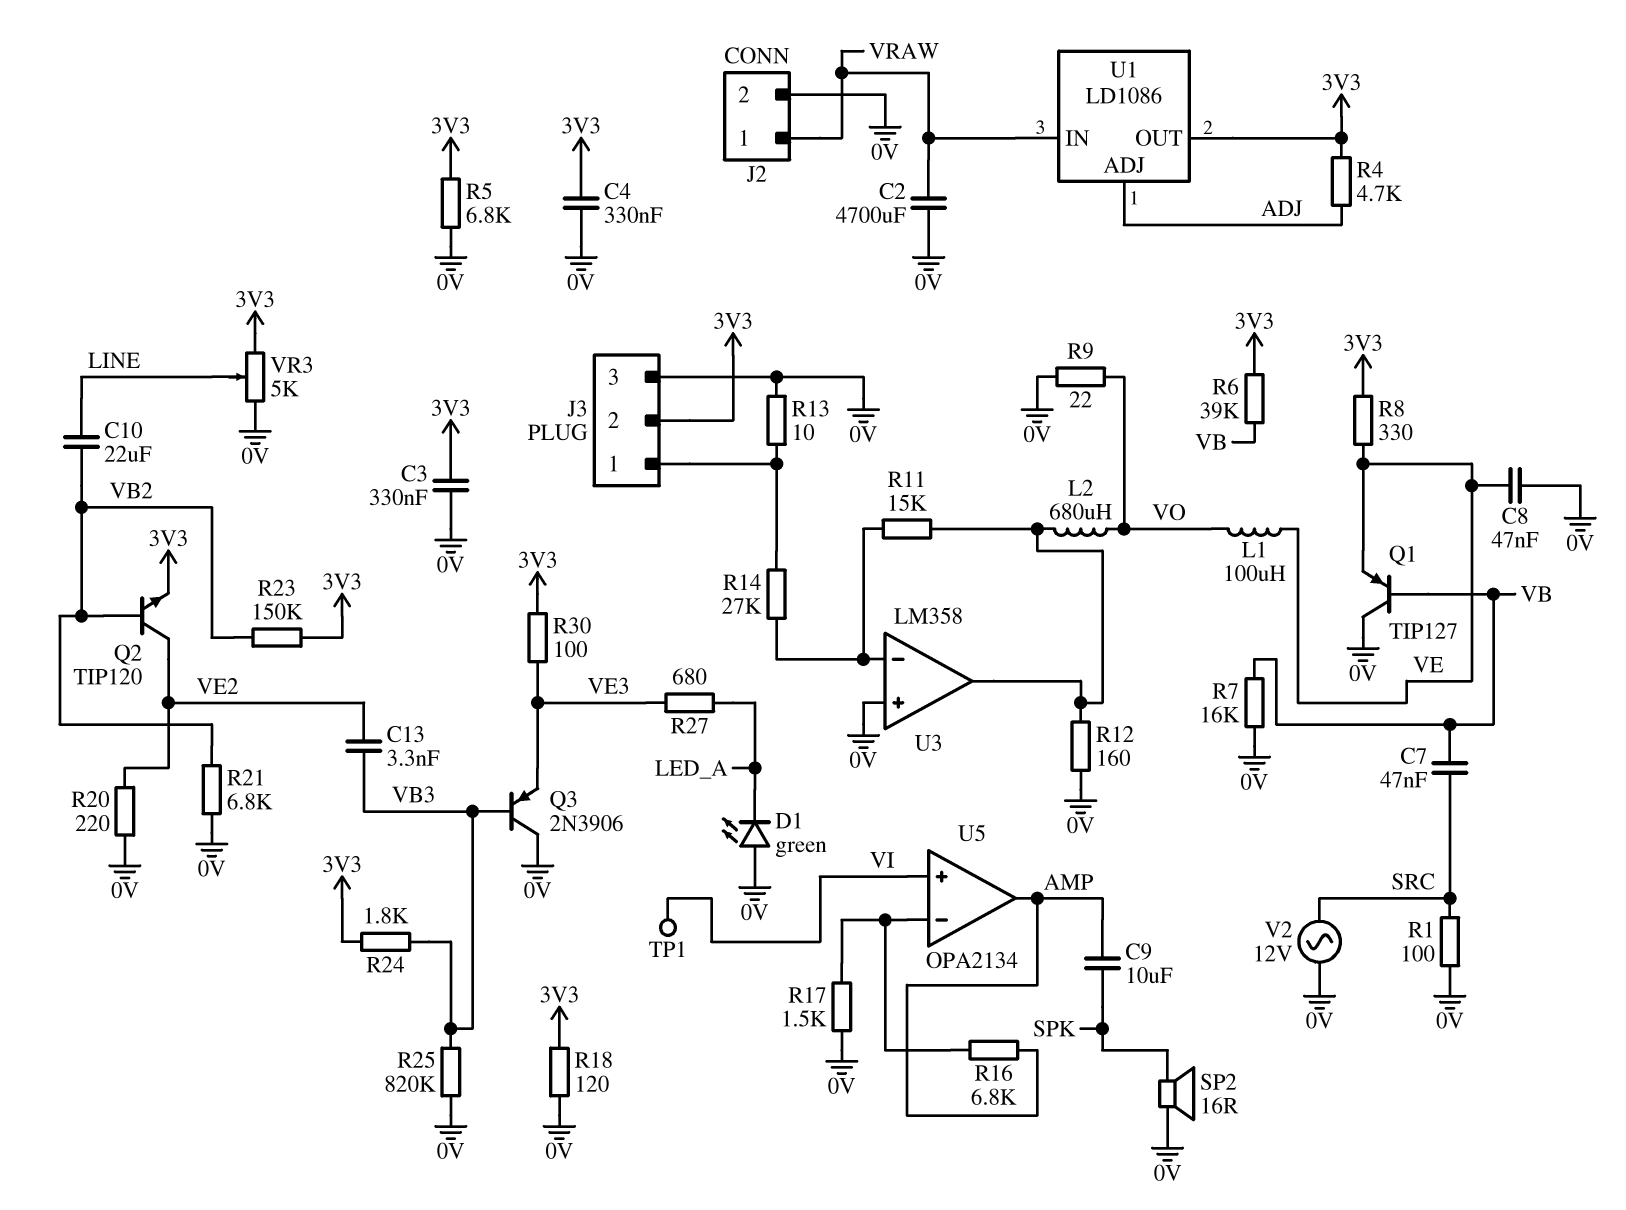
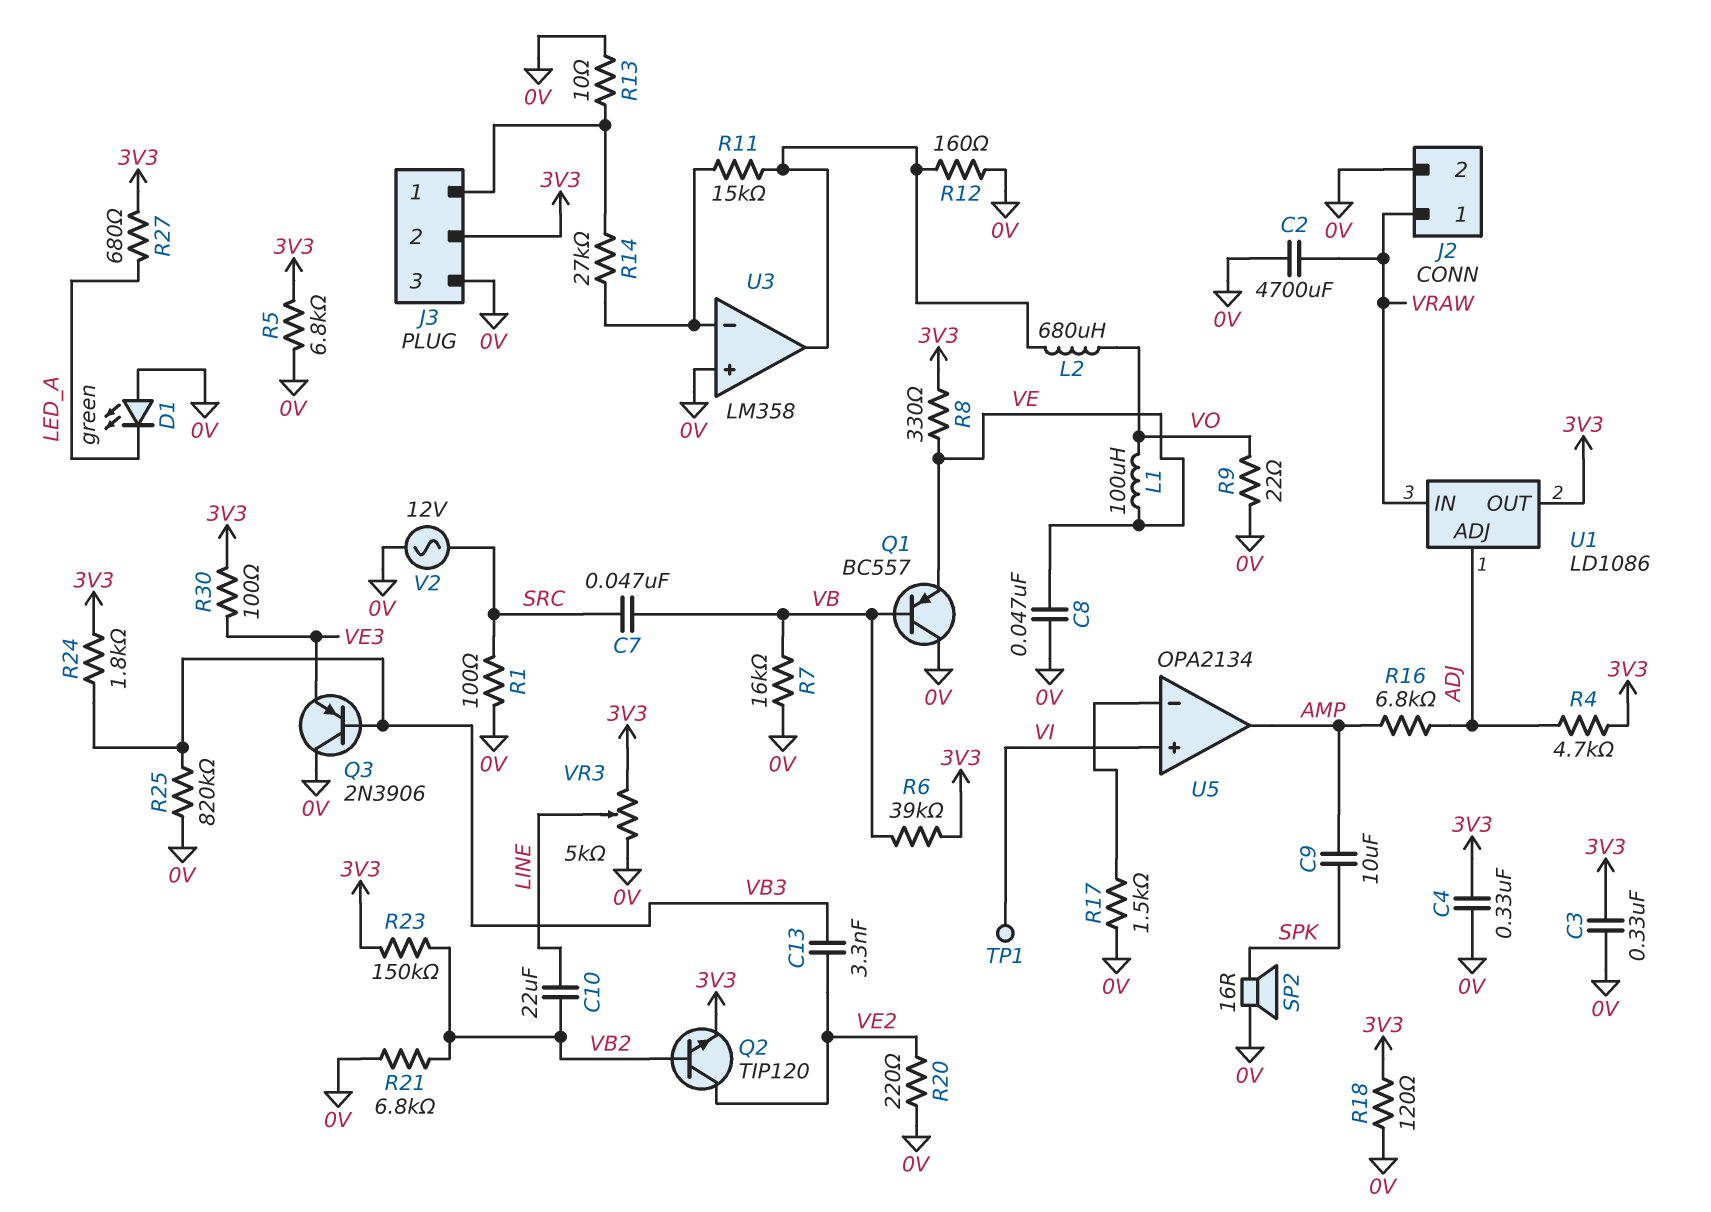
Q1: PNP TIP127 (B VB, C 0V, E VE) -> PNP BC557 (B VB, C 0V, E VE)
R16: 6.8k (AMP, U5/in-) -> 6.8k (ADJ, AMP)
R27: 680 (LED_A, VE3) -> 680 (3V3, LED_A)

